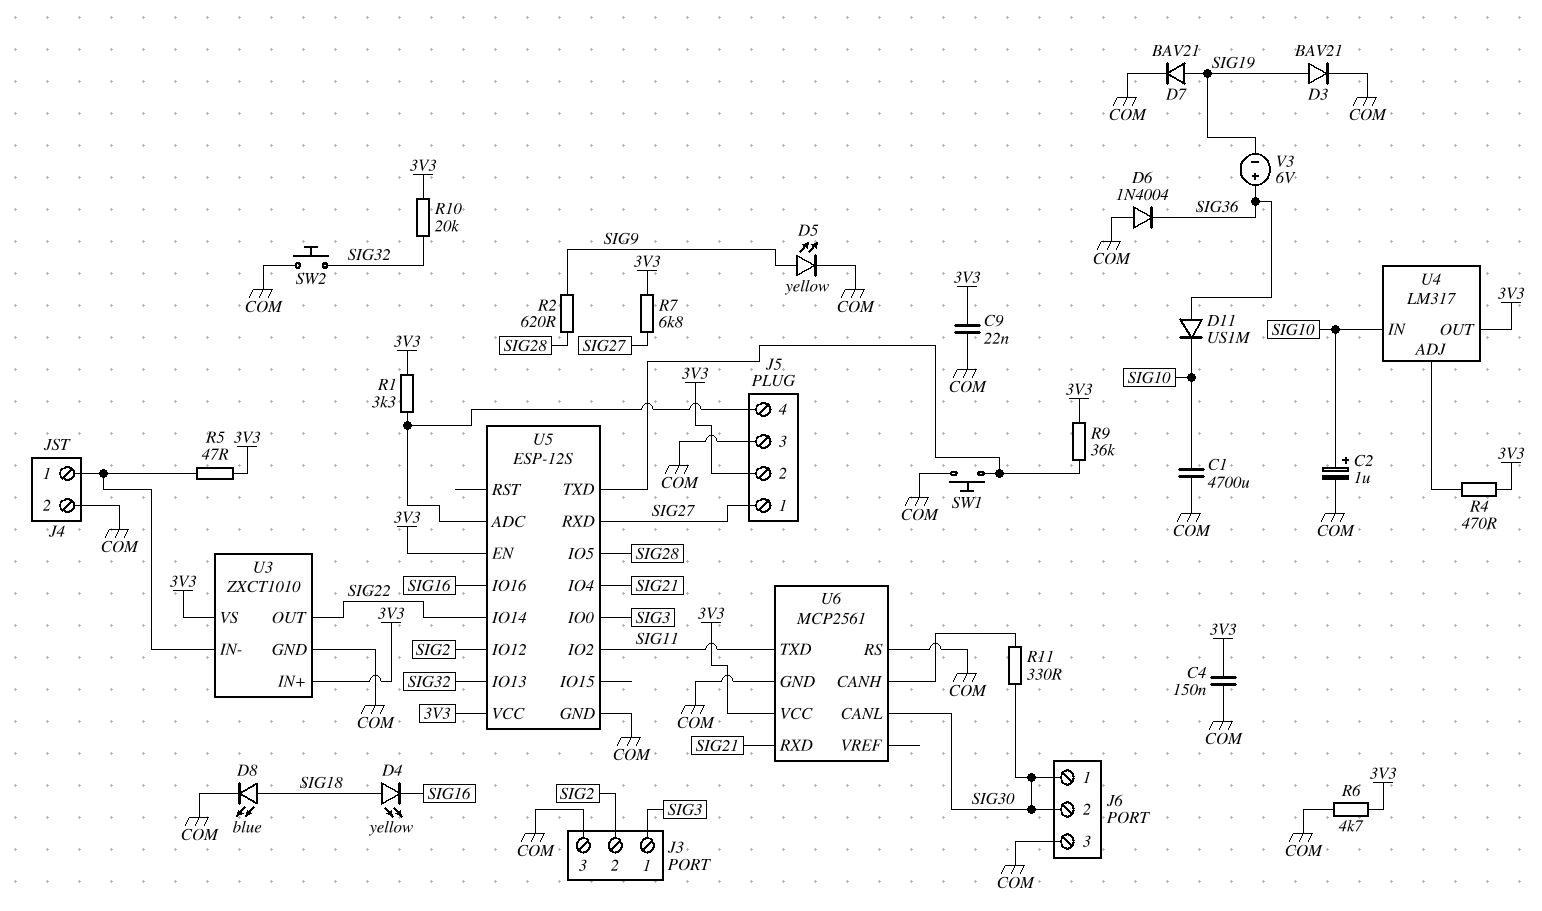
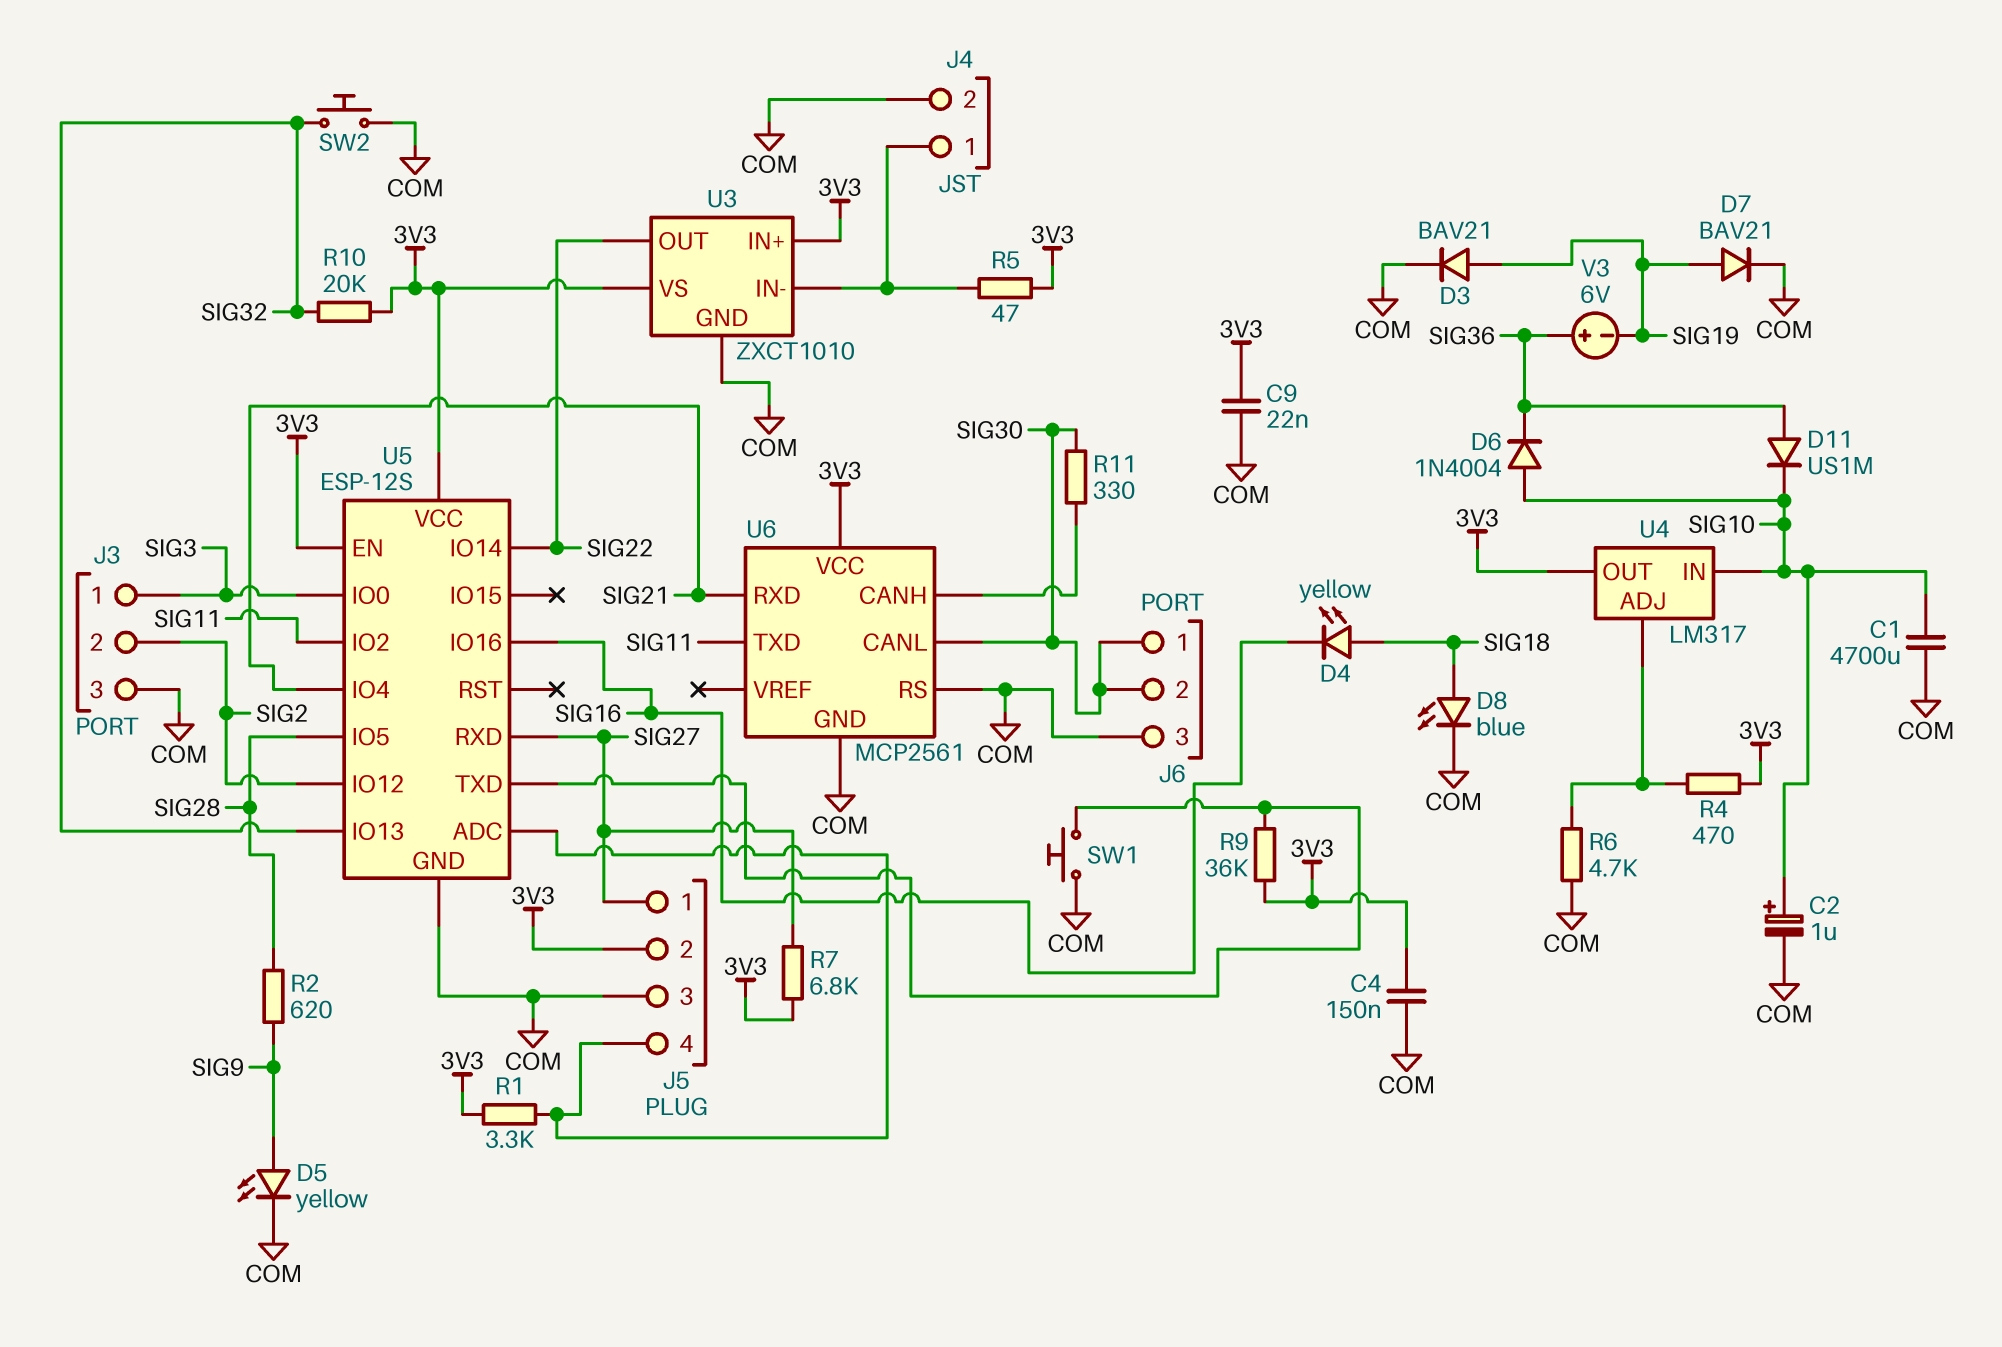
D6: diode 1N4004 (A COM, K SIG36) -> diode 1N4004 (A SIG10, K SIG36)
R6: 4.7k (3V3, COM) -> 4.7k (COM, U4/ADJ)

